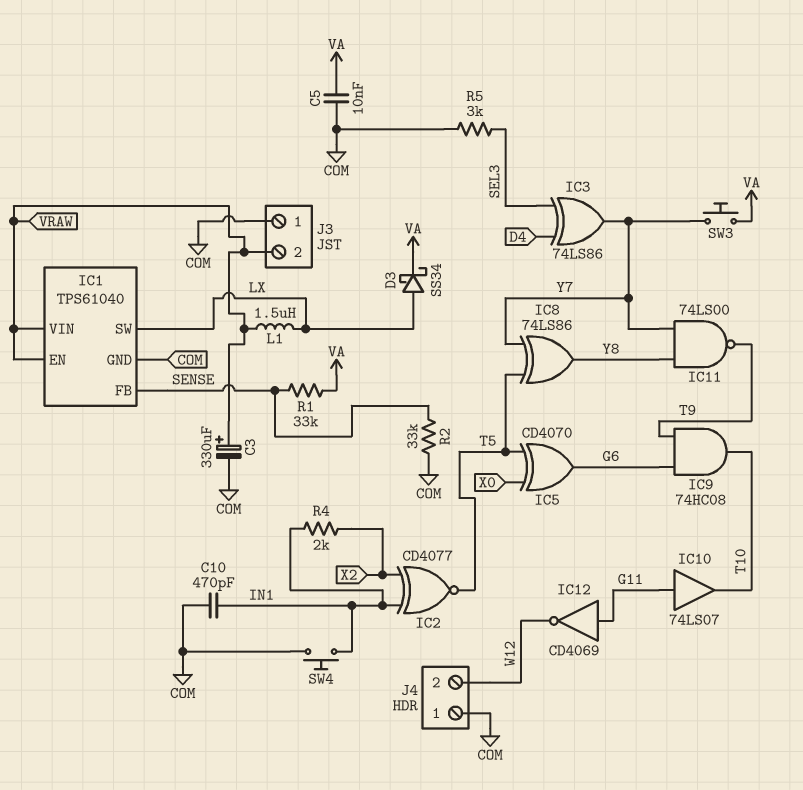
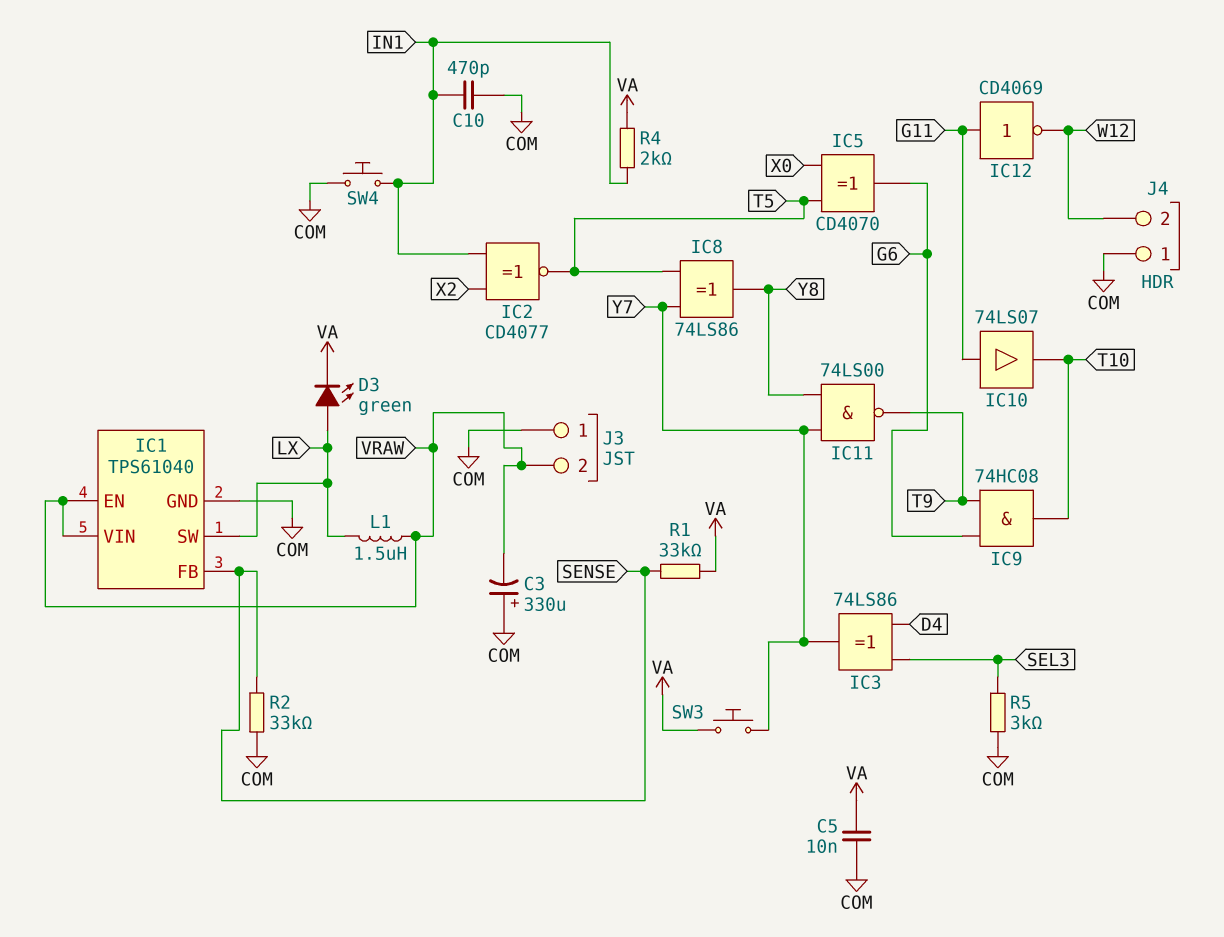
C3: 330uF (plus VRAW, minus COM) -> 330uF (plus COM, minus VRAW)
D3: schottky SS34 (A LX, K VA) -> LED green (A LX, K VA)
R4: 2k (IN1, X2) -> 2k (IN1, VA)

